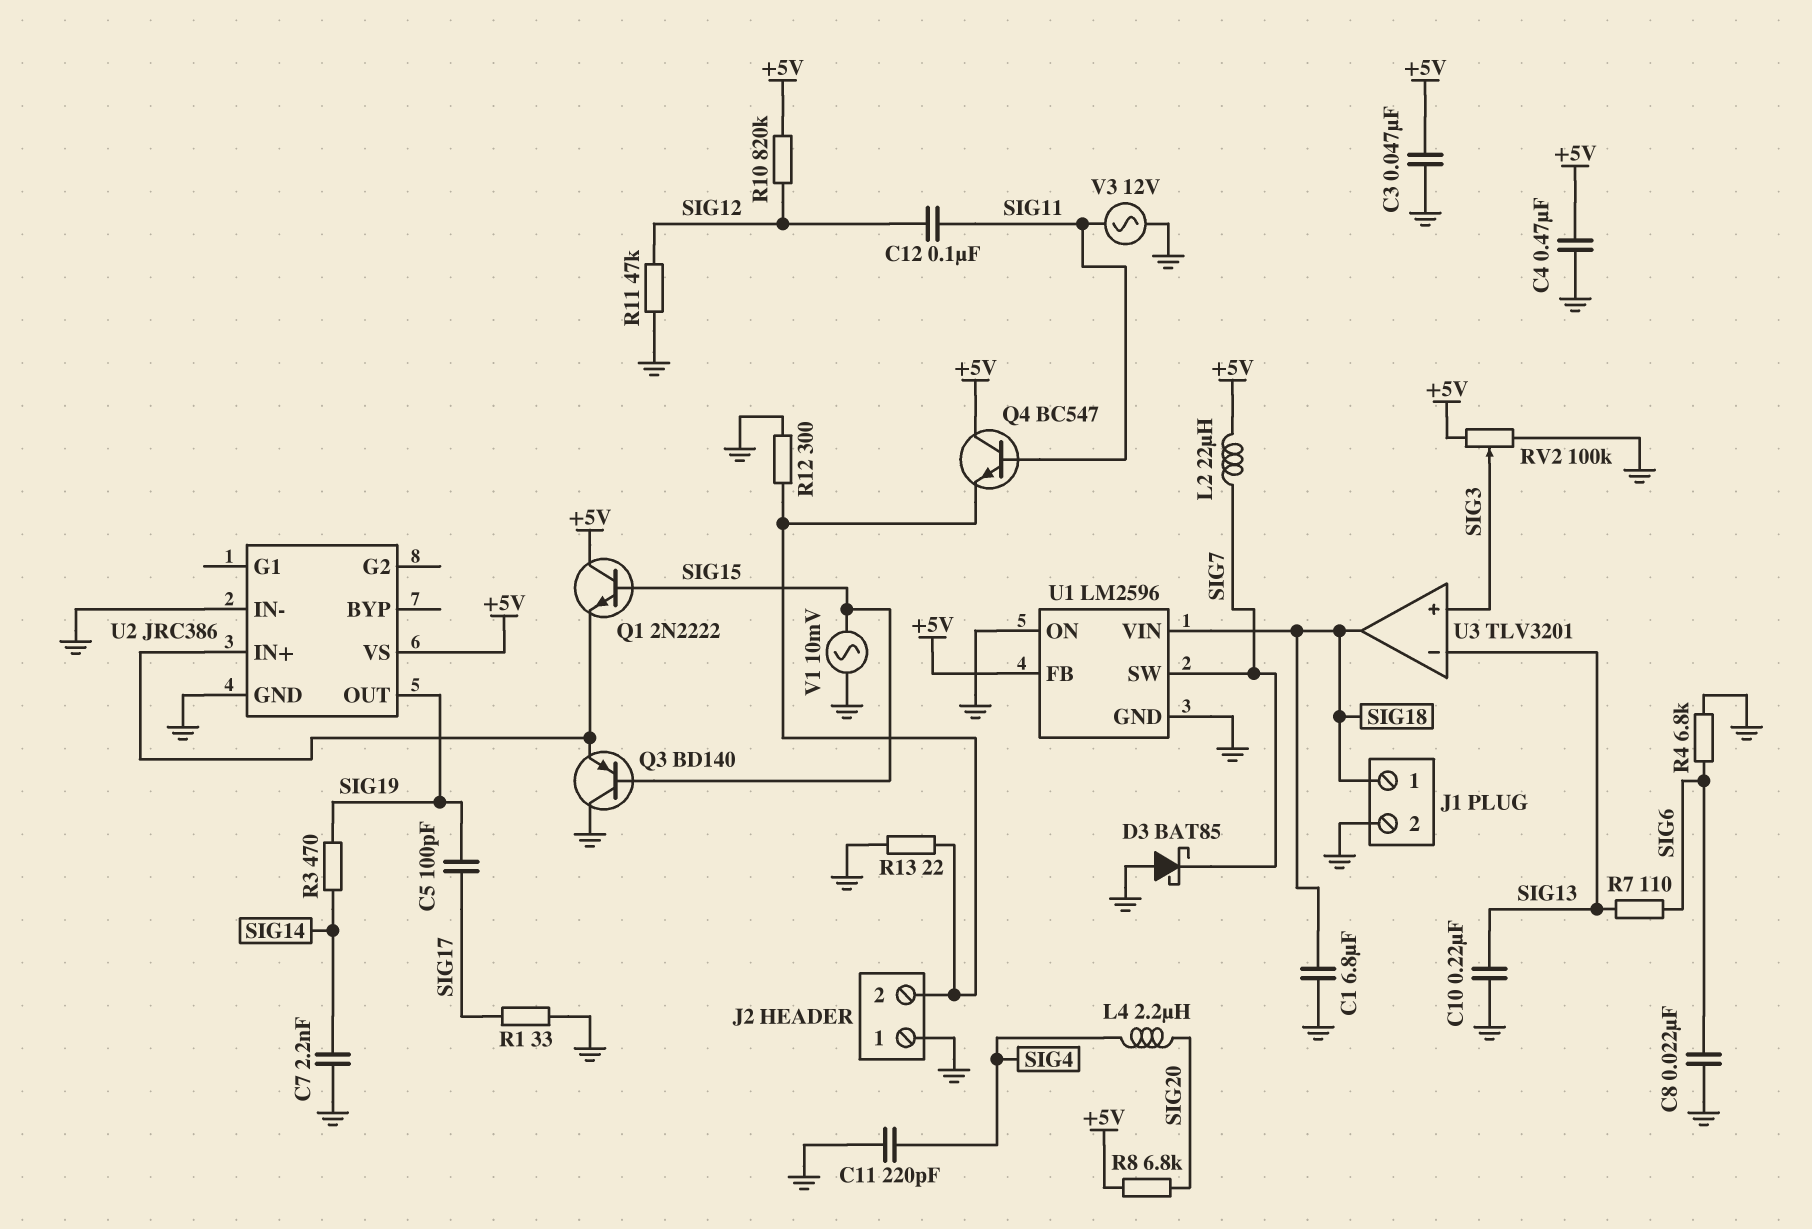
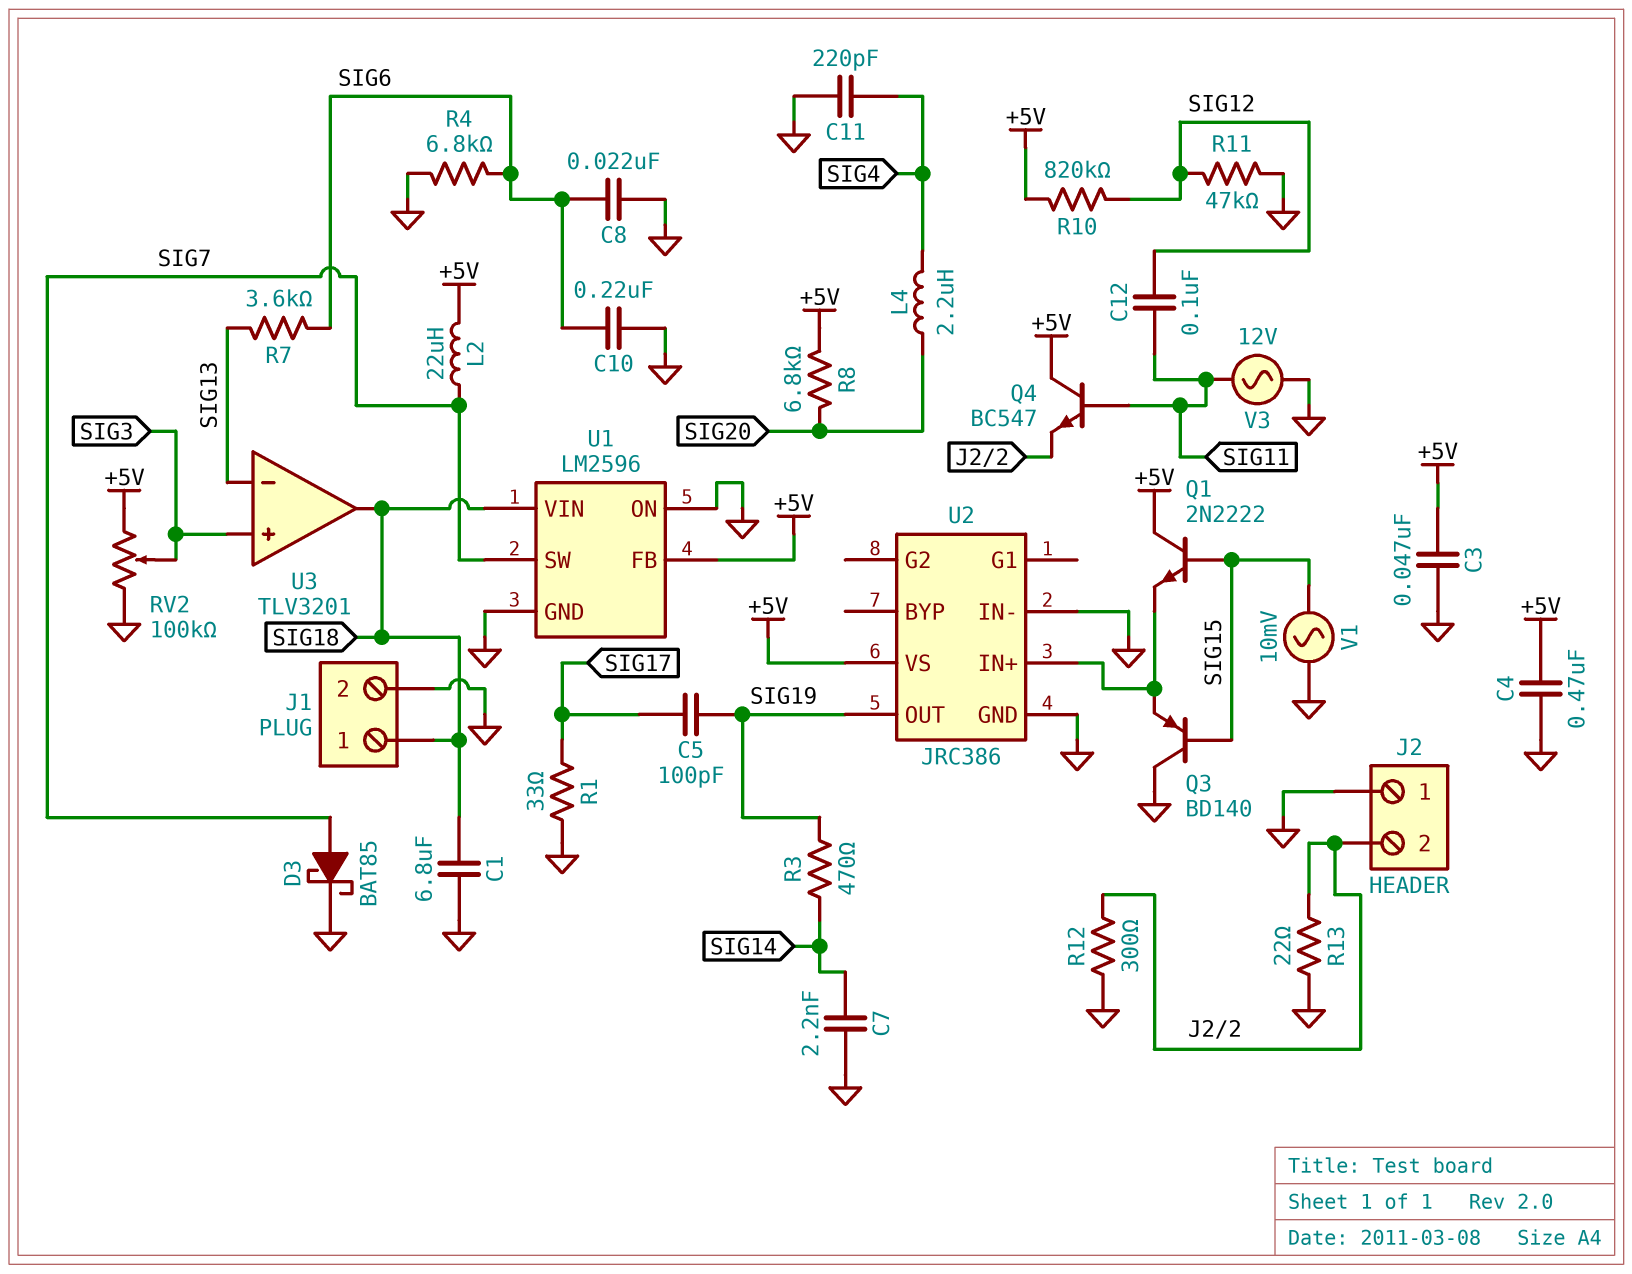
C10: 220nF (GND, SIG13) -> 220nF (GND, SIG6)
D3: schottky BAT85 (A GND, K SIG7) -> schottky BAT85 (A SIG7, K GND)
R7: 110 (SIG6, SIG13) -> 3.6k (SIG6, SIG13)

